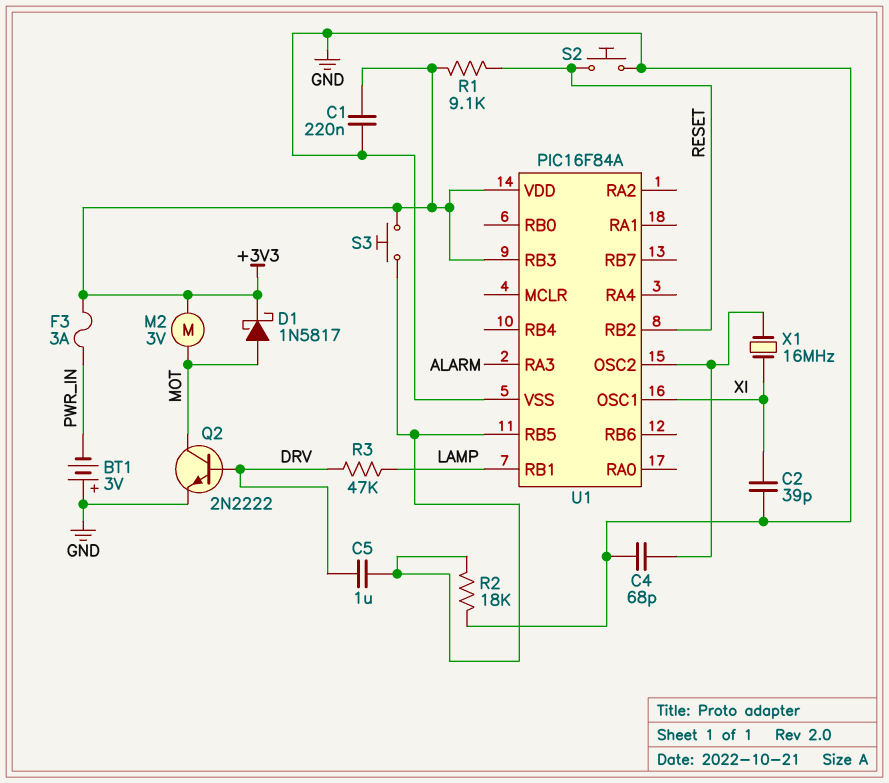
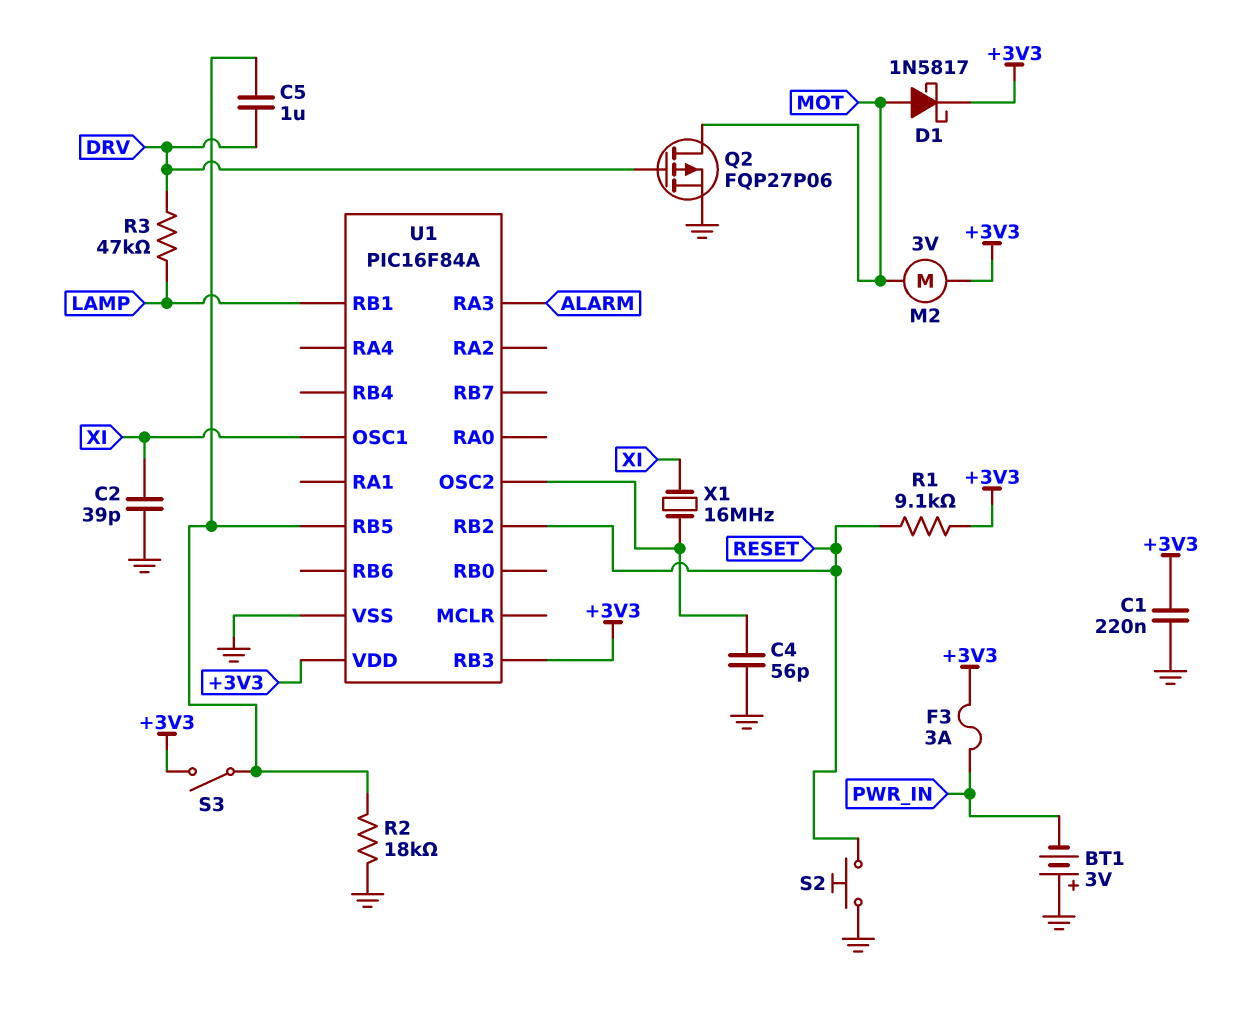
C4: 68pF (GND, U1/OSC2) -> 56pF (GND, U1/OSC2)
Q2: NPN 2N2222 (B DRV, C MOT, E GND) -> PMOS FQP27P06 (G DRV, D MOT, S GND)
S3: button (+3V3, U1/RB5) -> switch (+3V3, U1/RB5)

